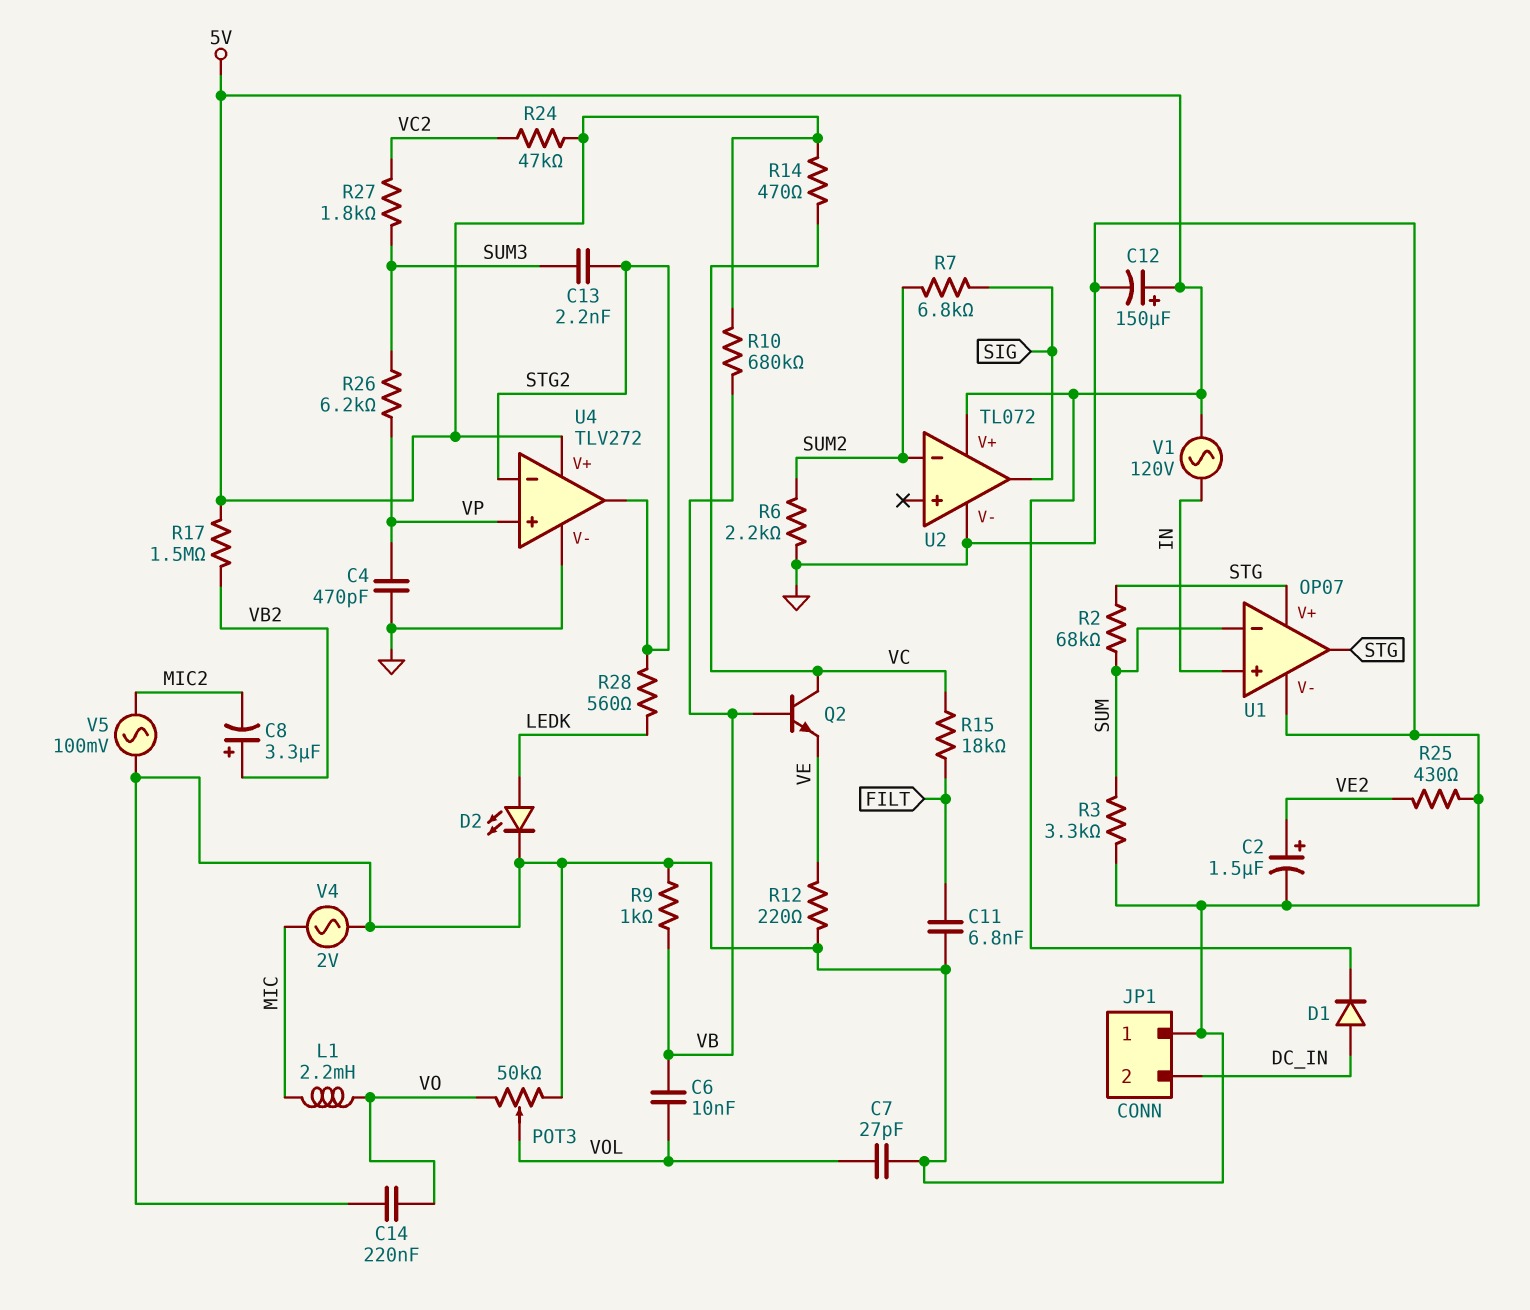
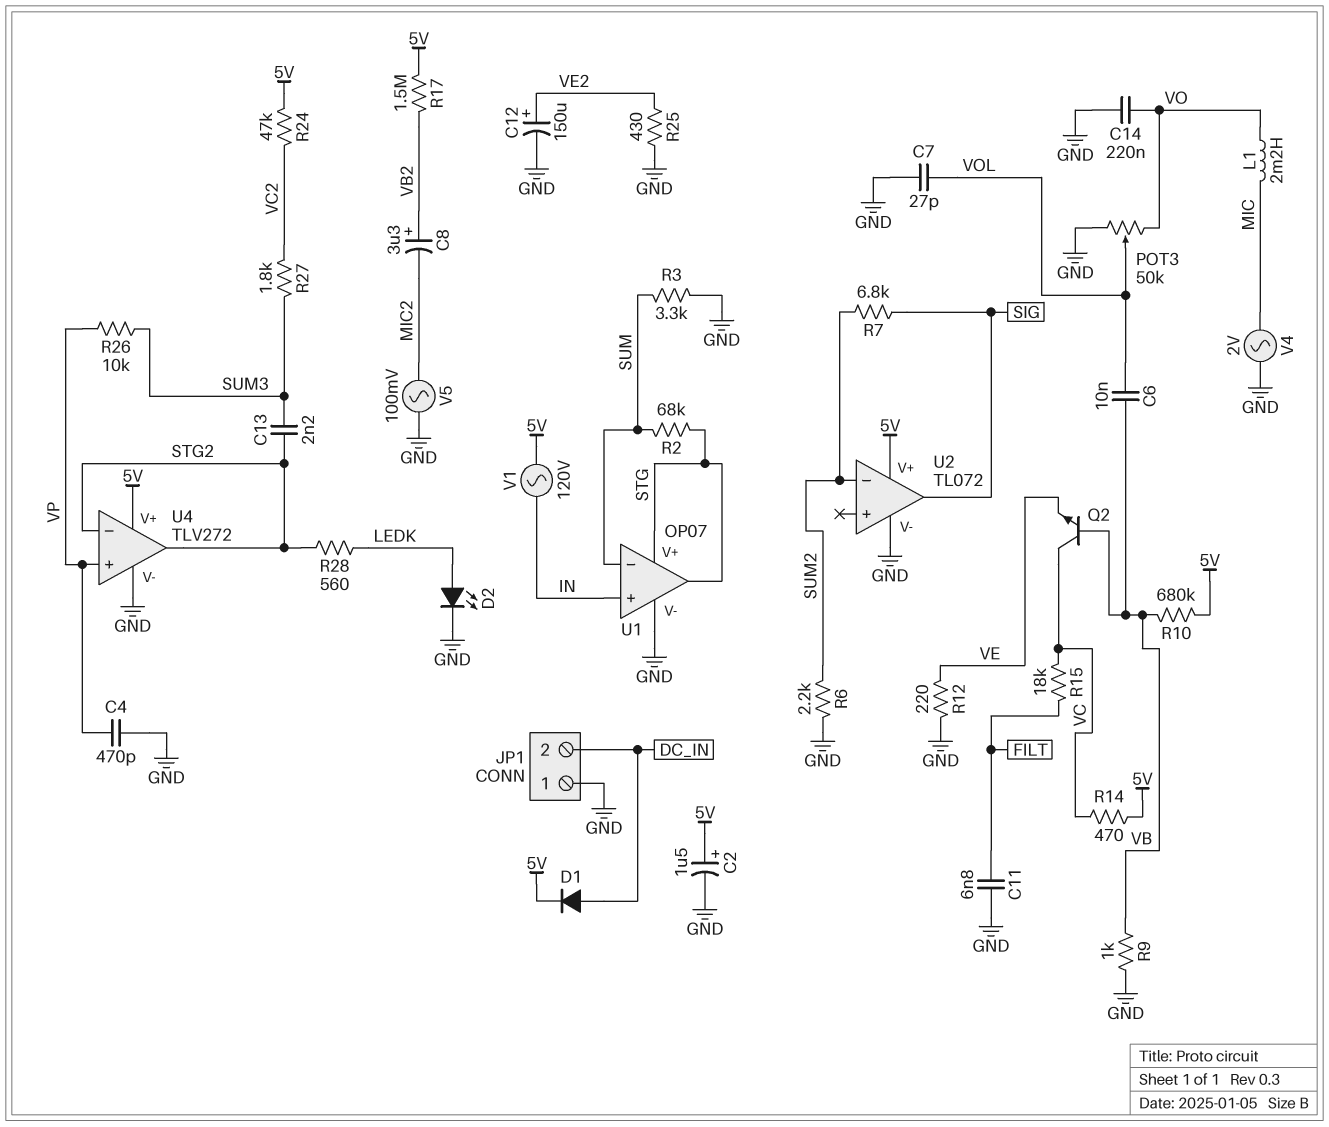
C2: 1.5uF (plus VE2, minus GND) -> 1.5uF (plus 5V, minus GND)
C12: 150uF (plus 5V, minus GND) -> 150uF (plus VE2, minus GND)
R26: 6.2k (SUM3, VP) -> 10k (SUM3, VP)

